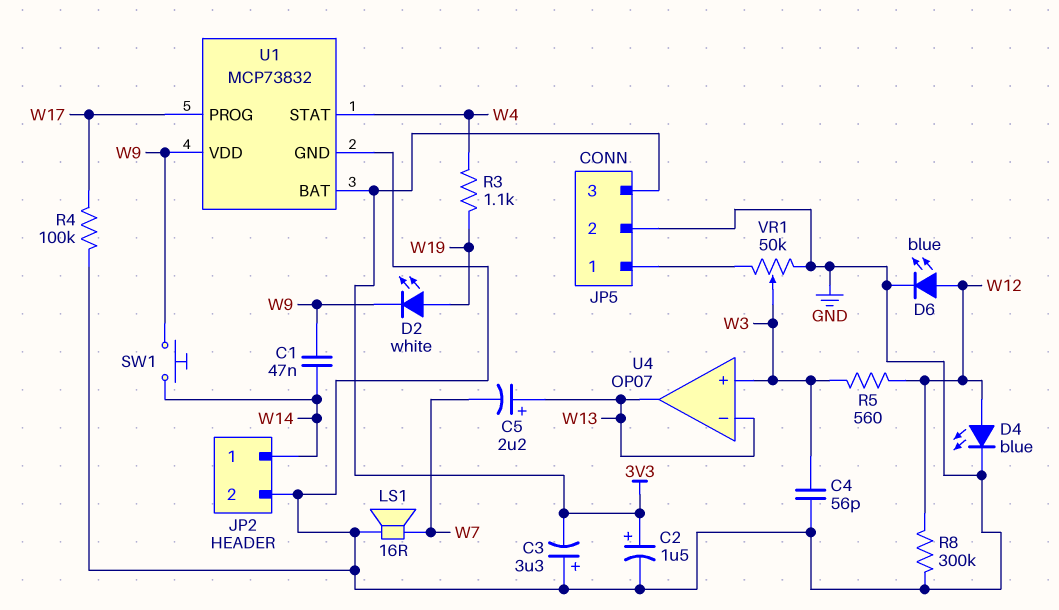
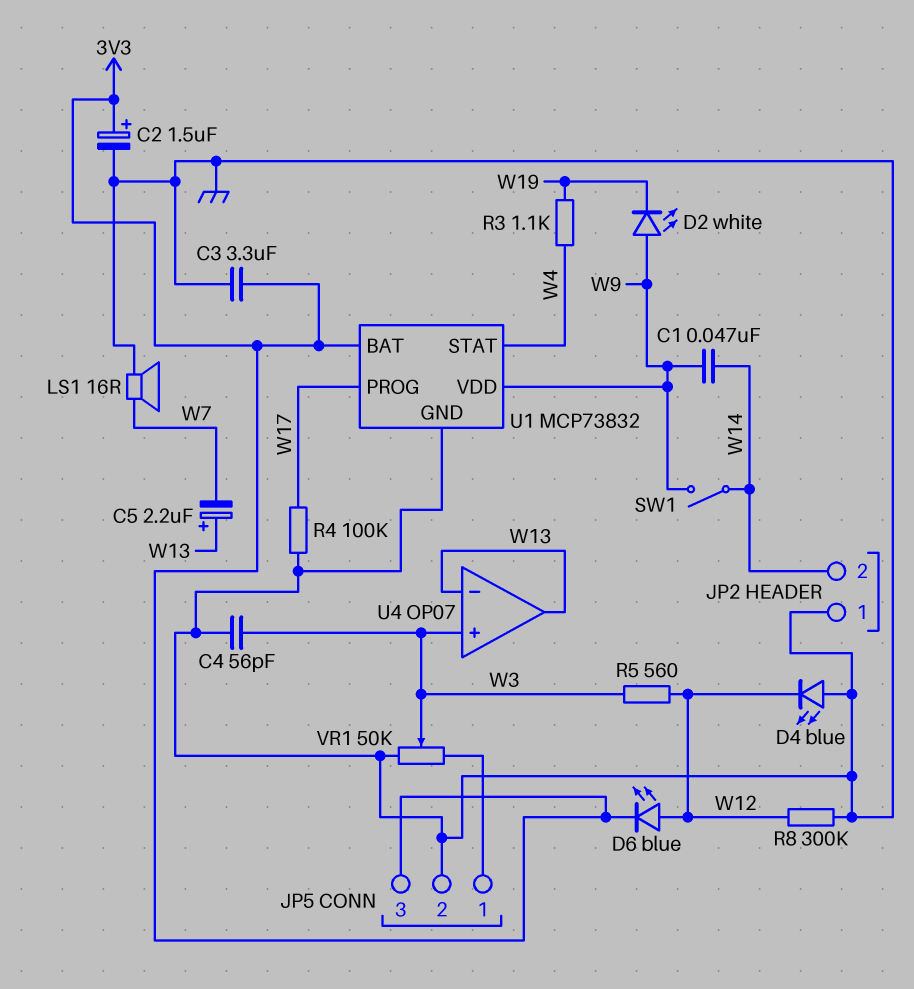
C3: 3.3uF (plus GND, minus 3V3) -> 3.3uF (3V3, GND)
D2: LED white (A W19, K W9) -> LED white (A W9, K W19)
D4: LED blue (A W12, K GND) -> LED blue (A GND, K W12)
D6: LED blue (A W12, K GND) -> LED blue (A W12, K 3V3)
JP2 pin 1: W14 -> GND
JP2 pin 2: GND -> W14
SW1: button (W9, W14) -> switch (W9, W14)

